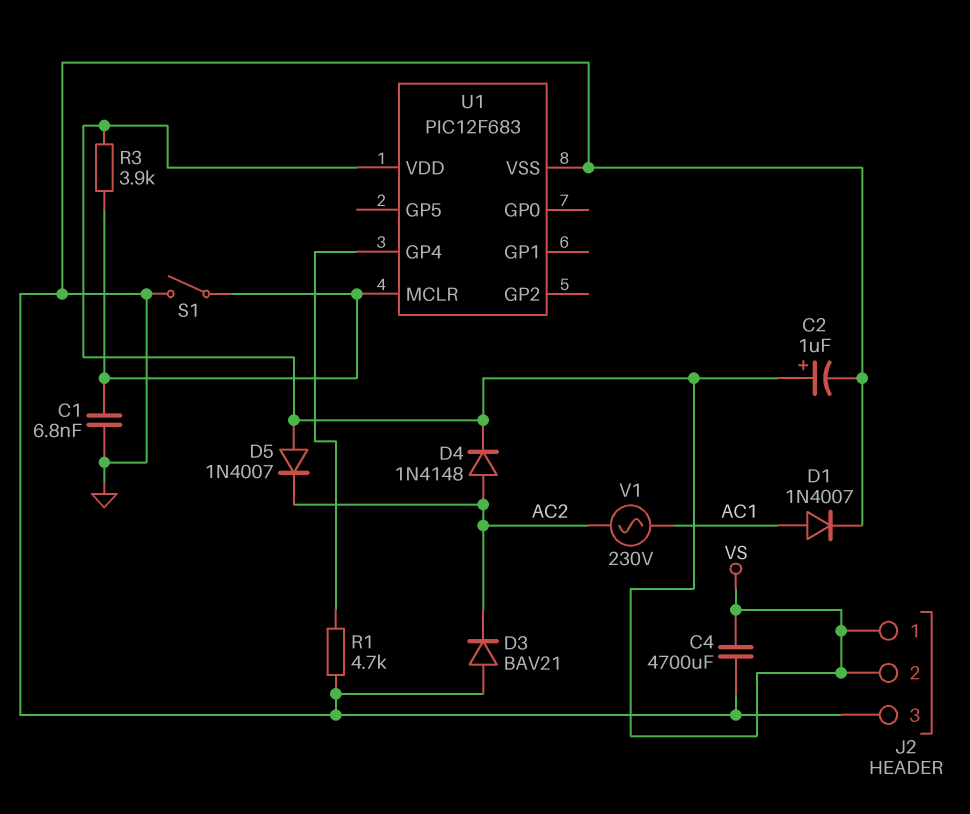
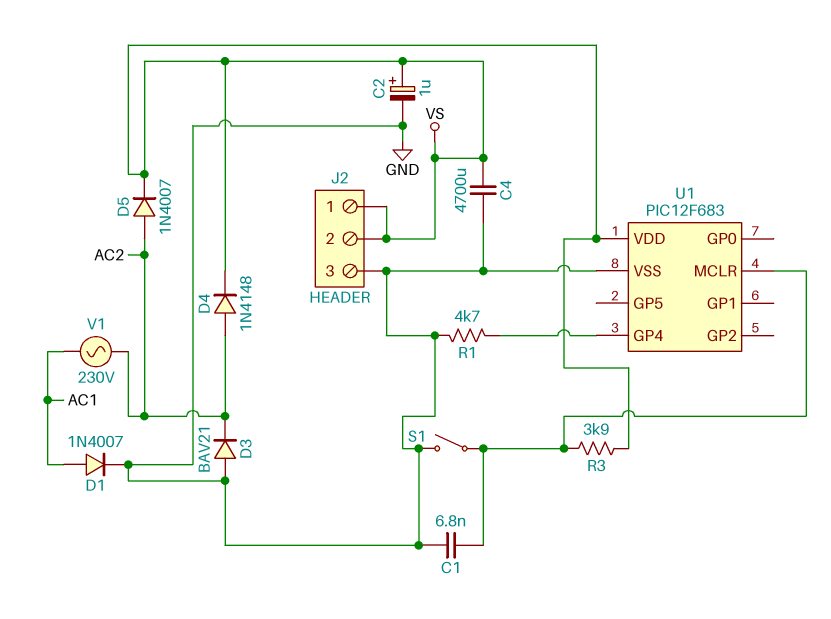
D5: diode 1N4007 (A VS, K AC2) -> diode 1N4007 (A AC2, K VS)

